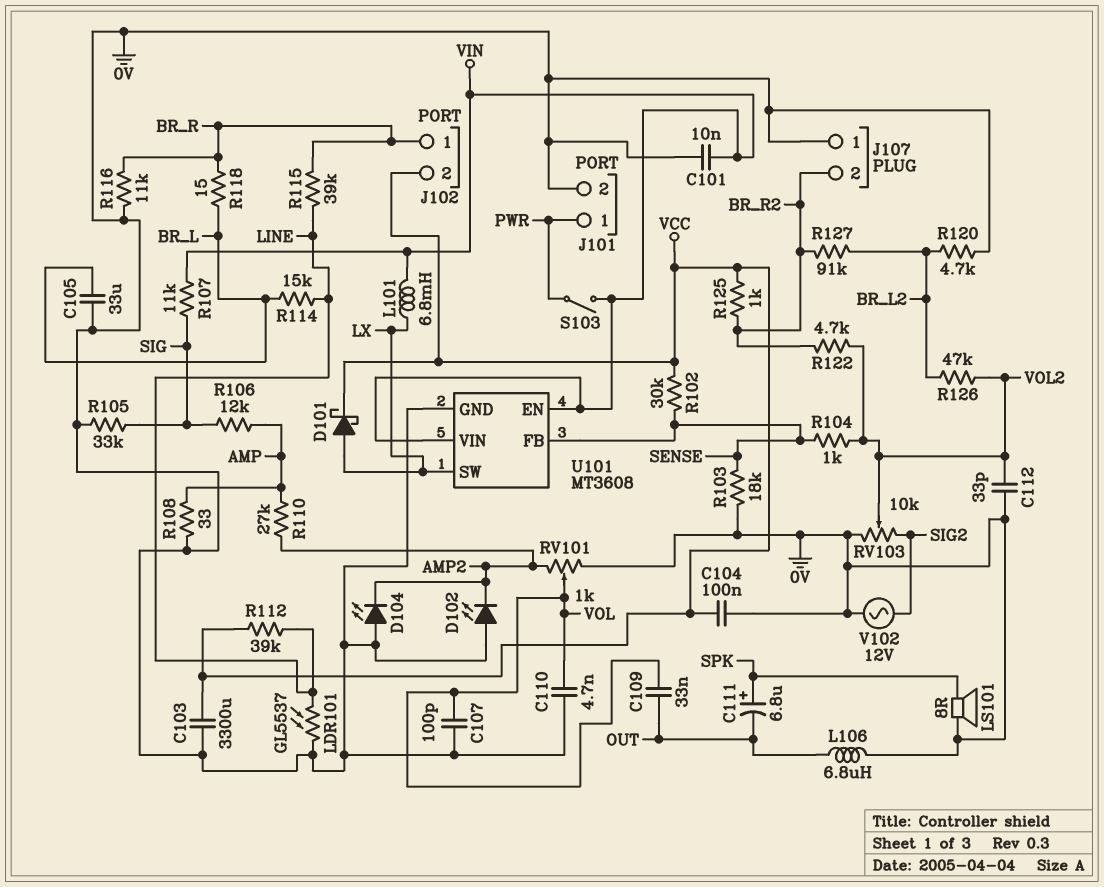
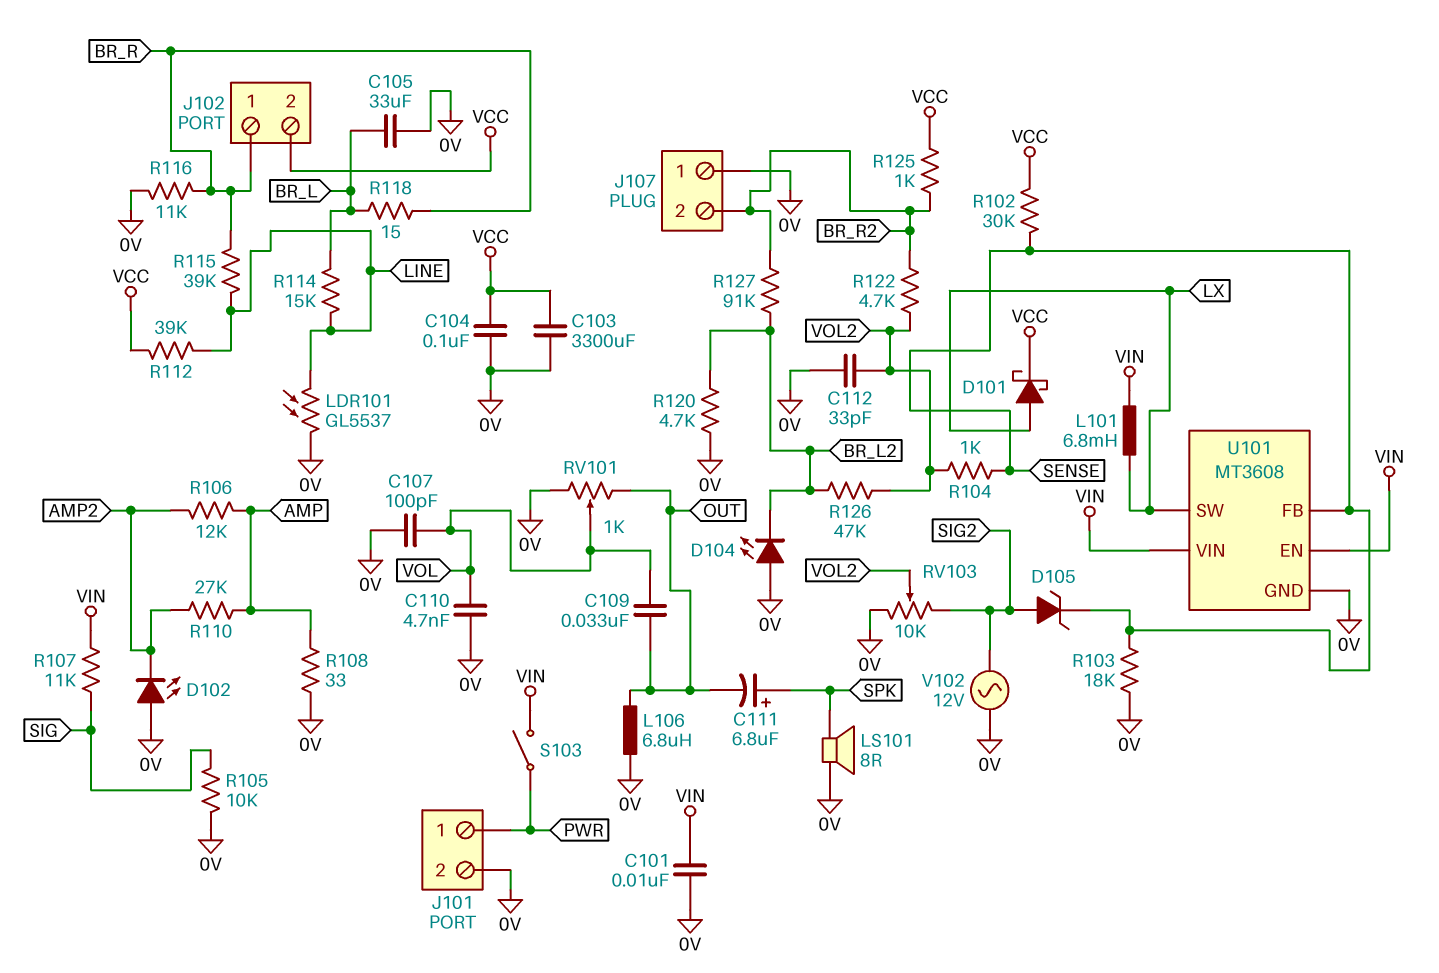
D104: LED (A 0V, K AMP2) -> LED (A 0V, K BR_L2)
D105: none -> zener (A SIG2, K SENSE)
R105: 33k (0V, SIG) -> 10k (0V, SIG)
R106: 12k (AMP, SIG) -> 12k (AMP, AMP2)
RV101: 1k (0V, AMP2, wiper VOL) -> 1k (0V, OUT, wiper VOL)

